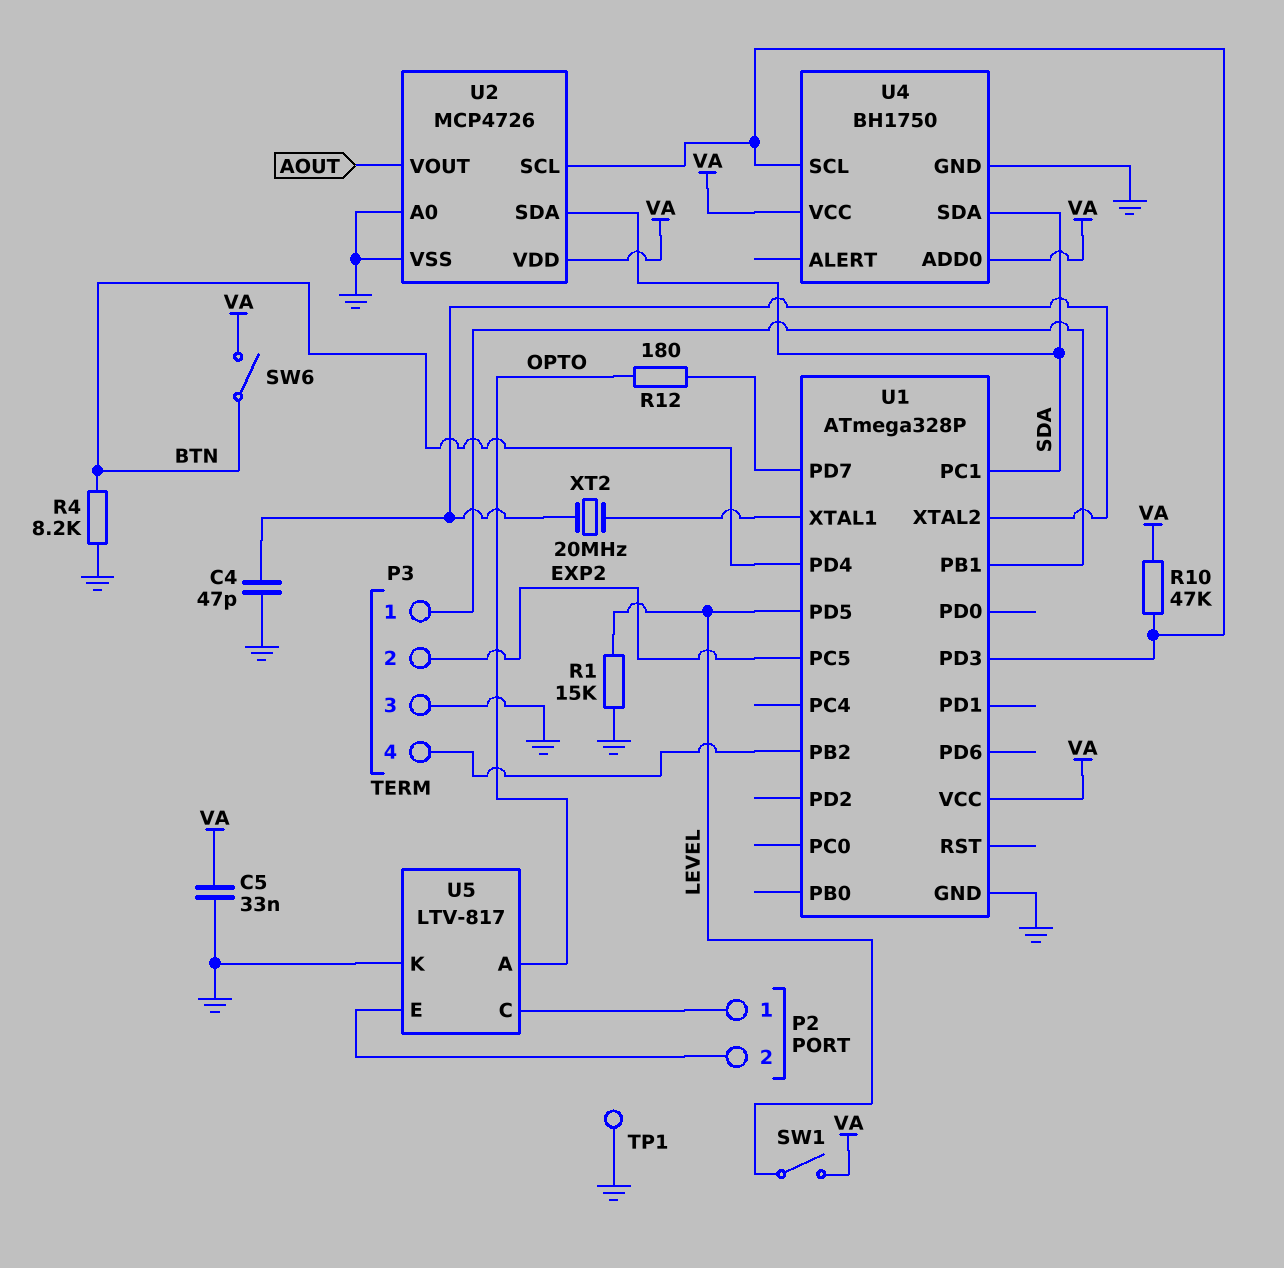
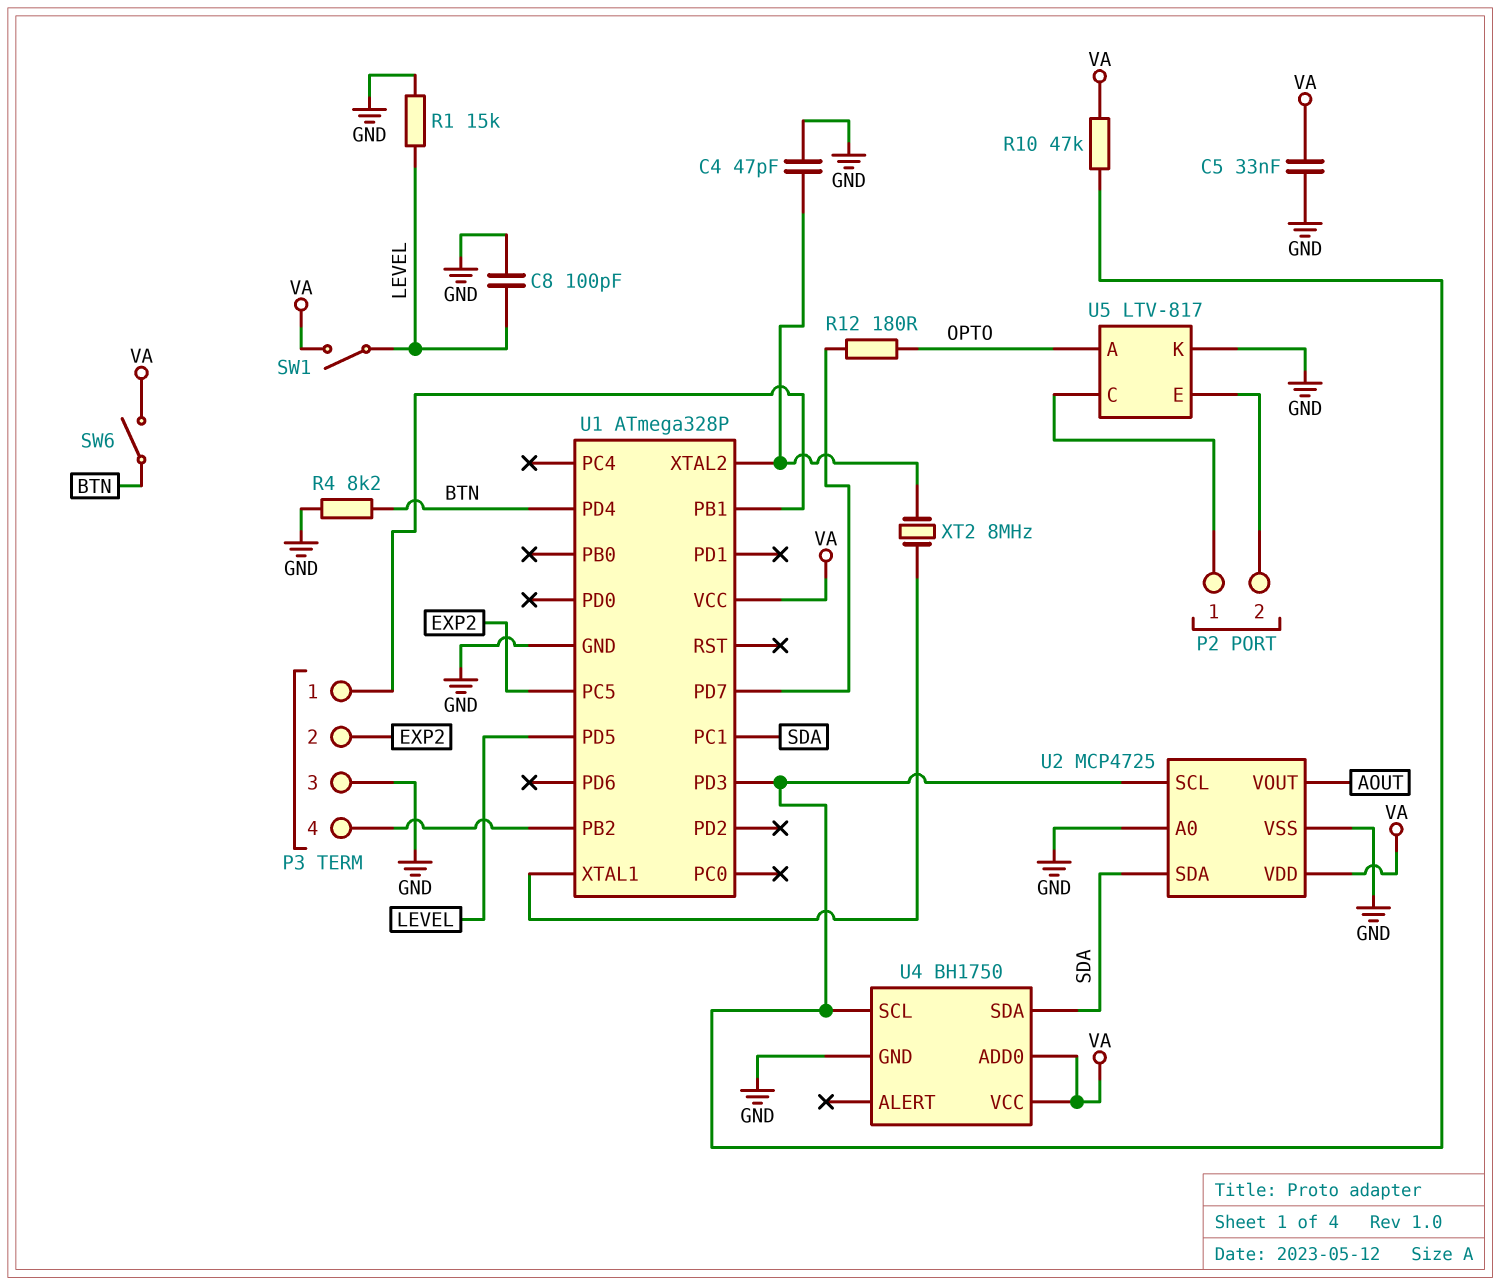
C8: none -> 100pF (GND, LEVEL)
TP1: test point (GND) -> none
U2: MCP4726 -> MCP4725
XT2: 20MHz (U1/XTAL1, U1/XTAL2) -> 8MHz (U1/XTAL1, U1/XTAL2)

